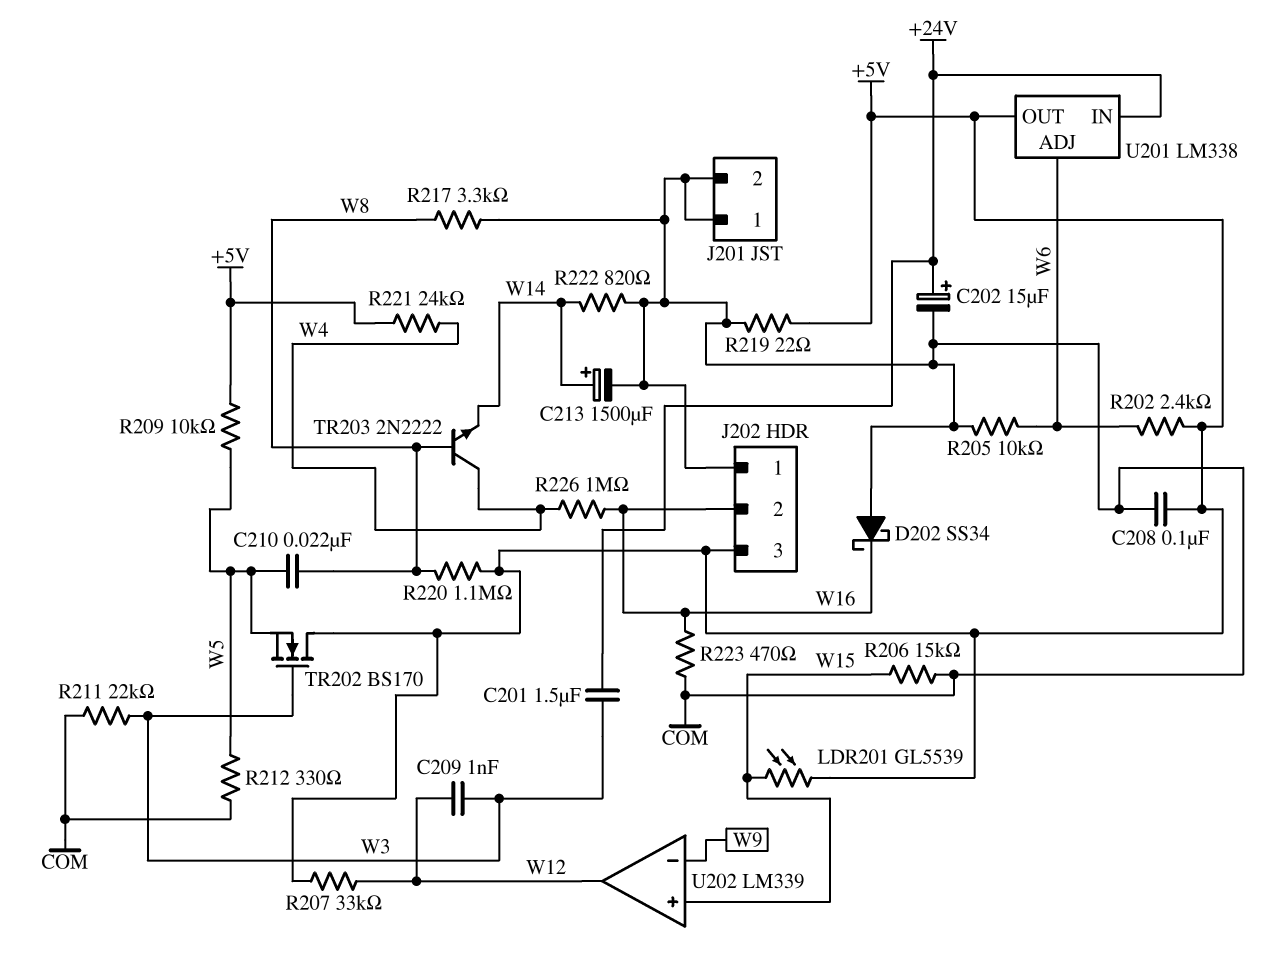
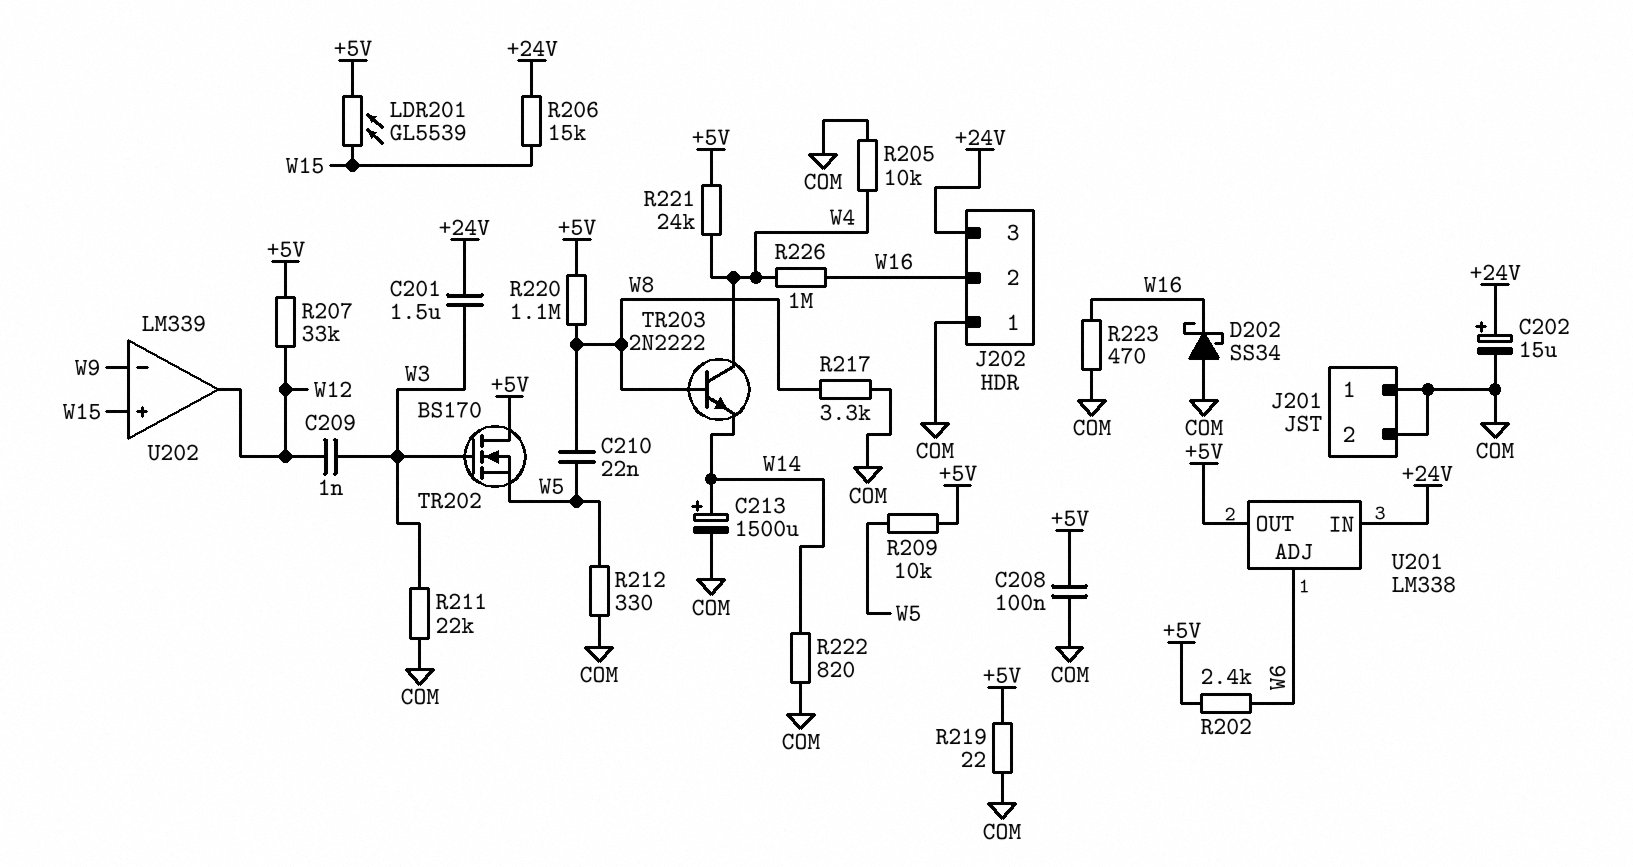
J202 pin 3: +5V -> +24V
R205: 10k (COM, W6) -> 10k (COM, W4)
R206: 15k (COM, W15) -> 15k (+24V, W15)

